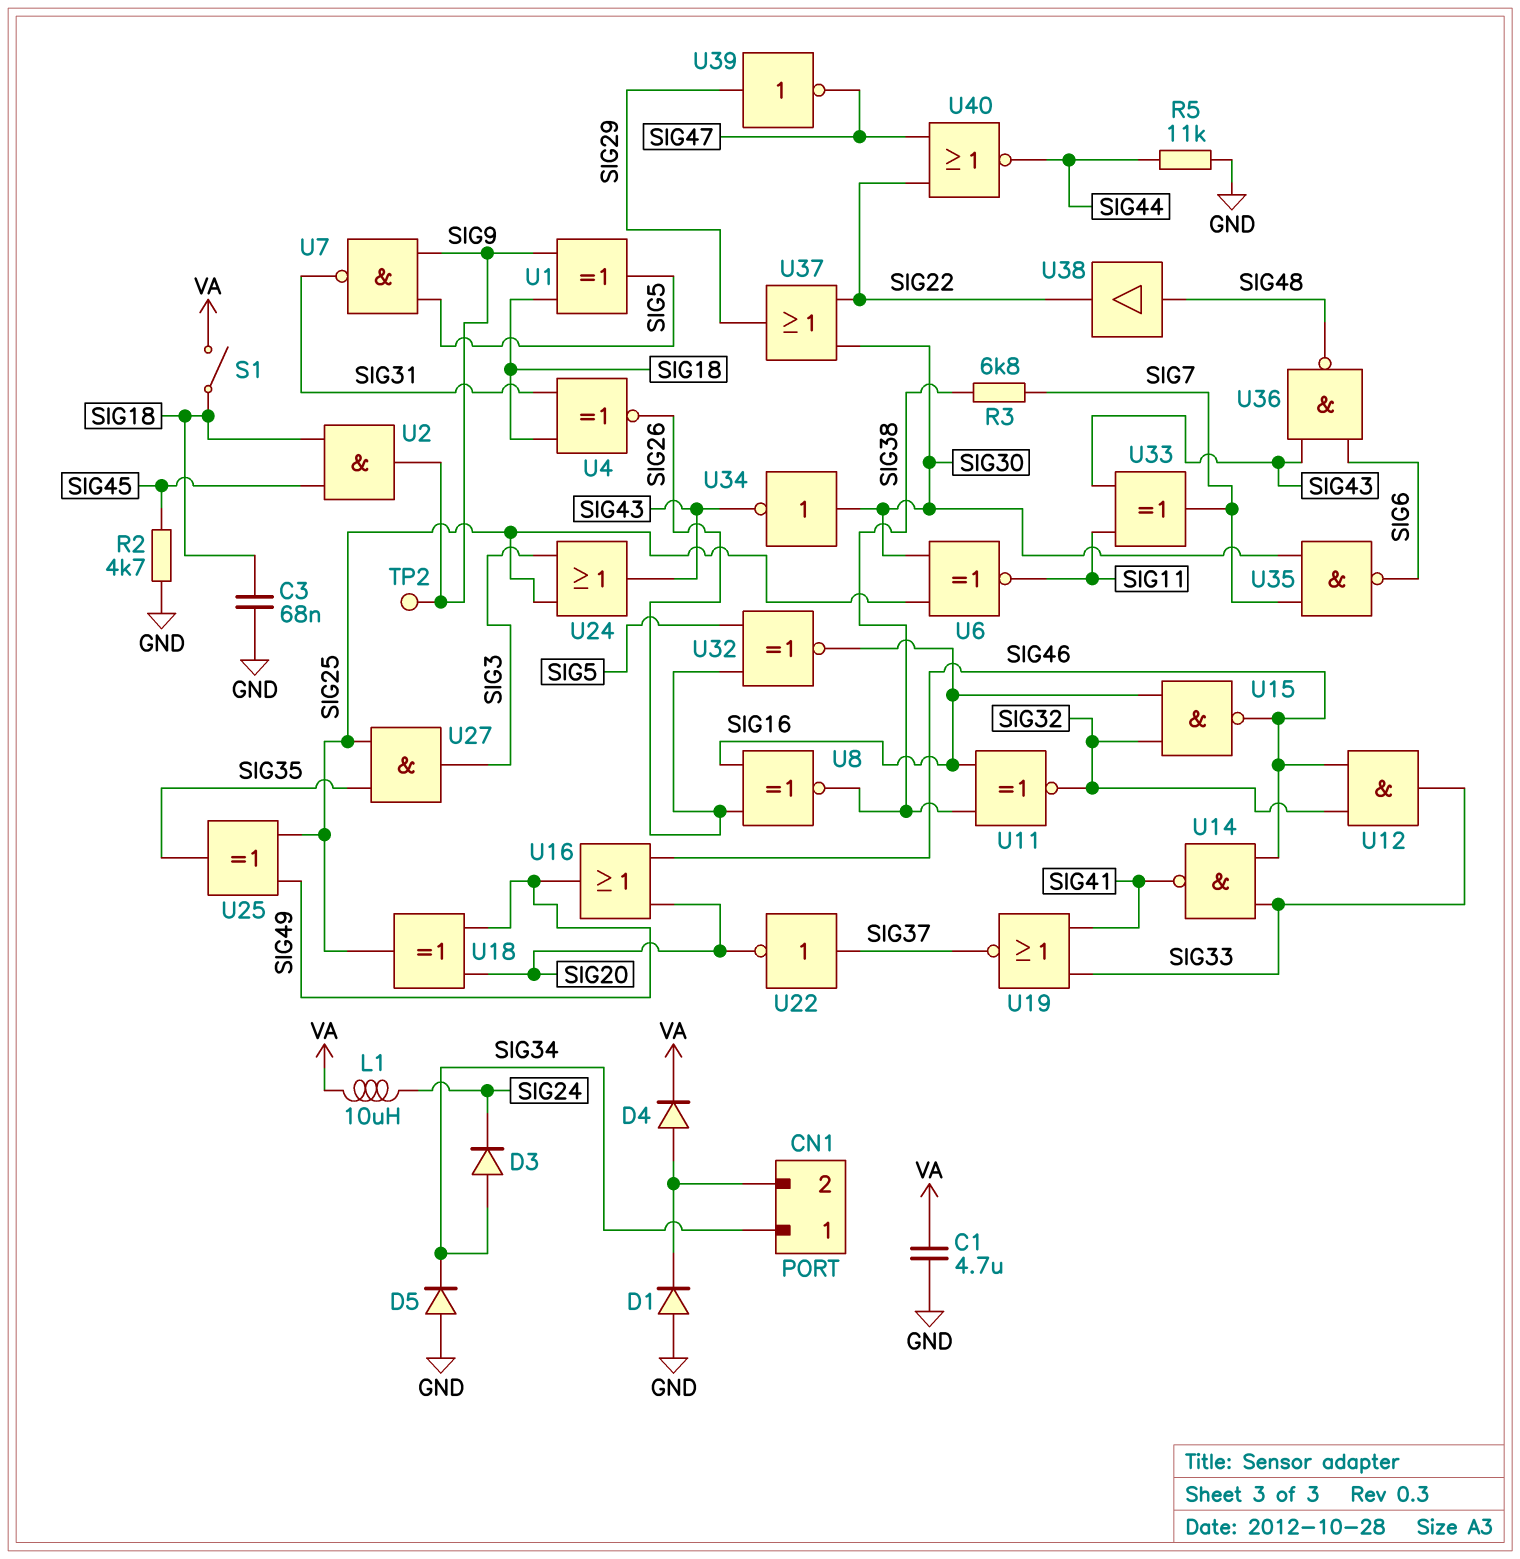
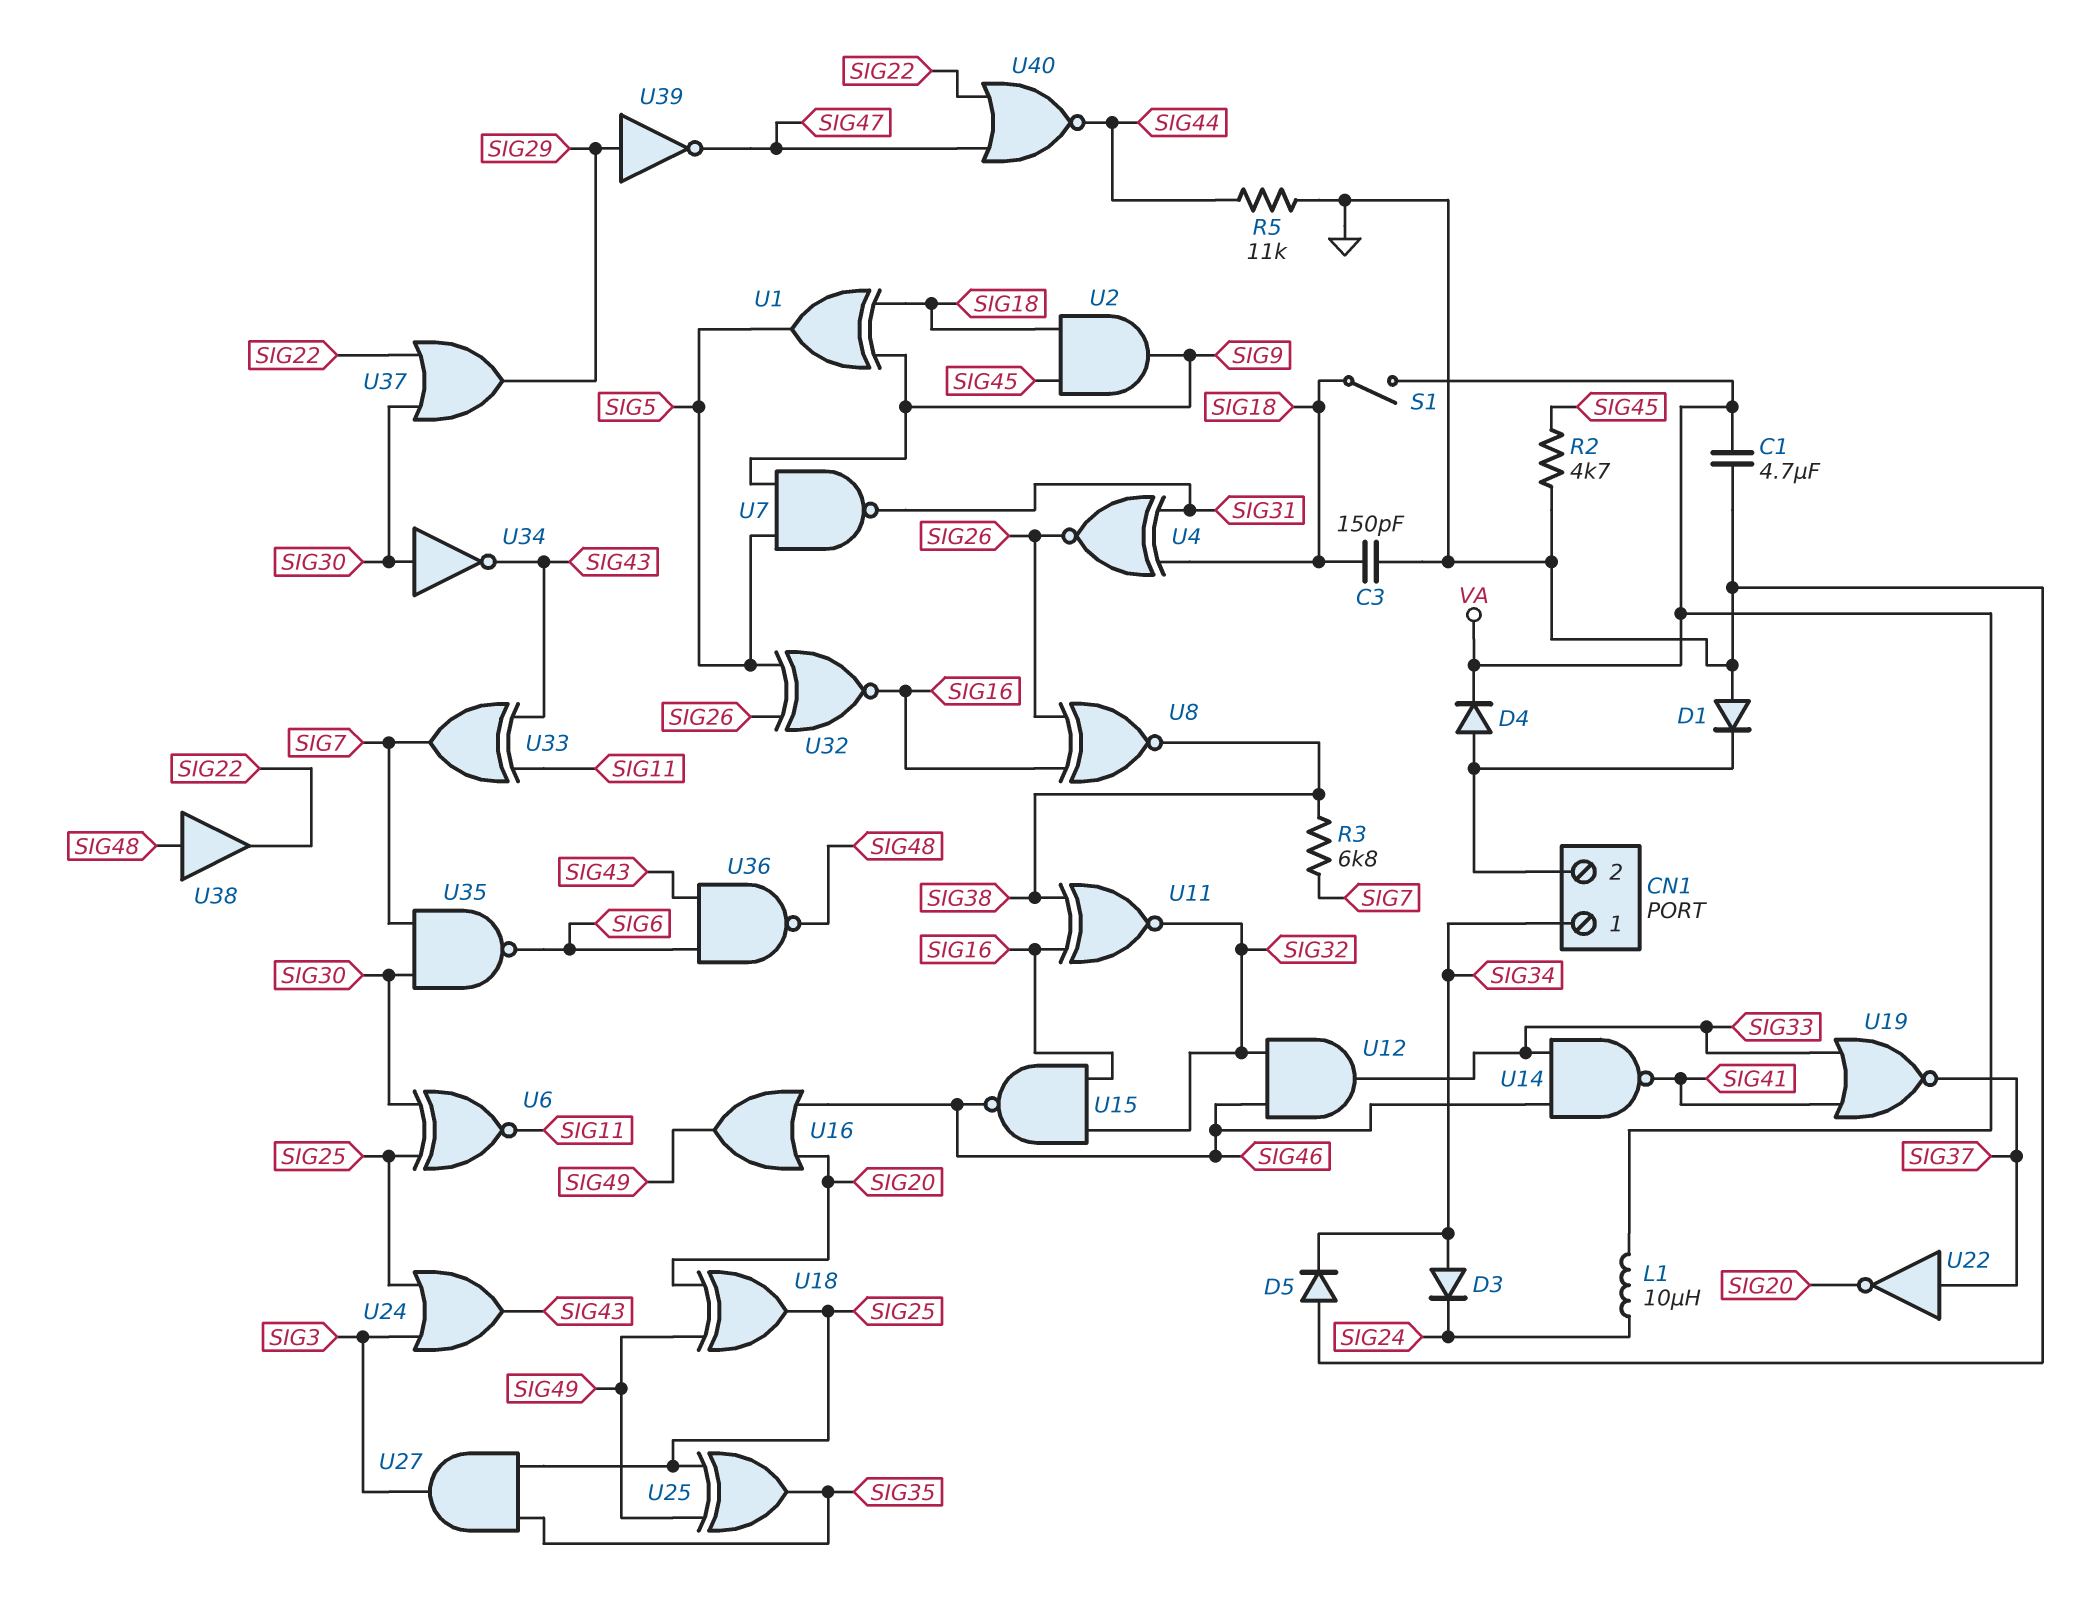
C3: 68nF (GND, SIG18) -> 150pF (GND, SIG18)
TP2: test point (SIG9) -> none

